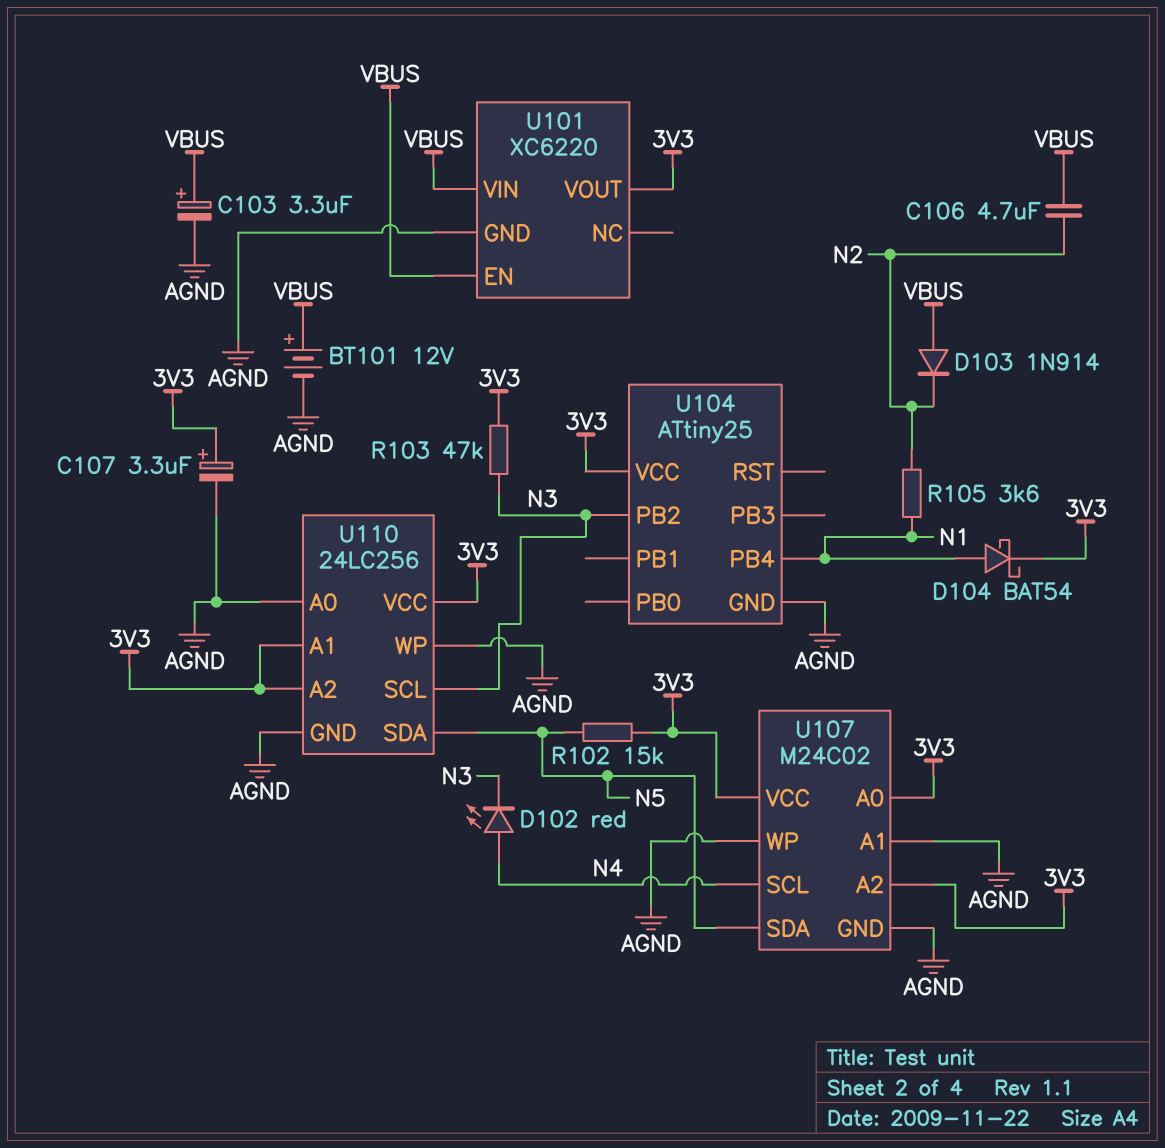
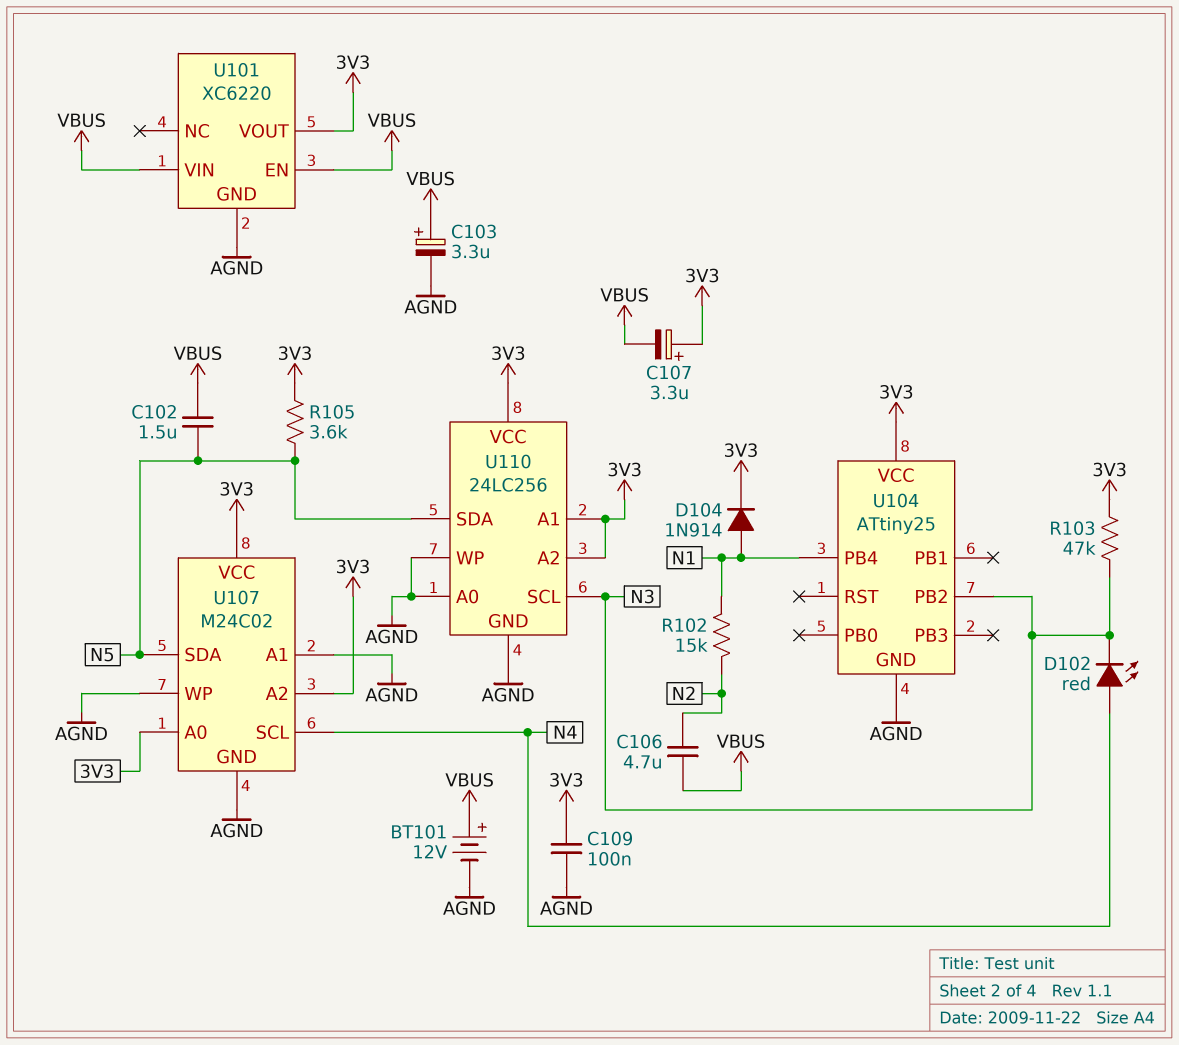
C102: none -> 1.5uF (N5, VBUS)
C107: 3.3uF (plus 3V3, minus AGND) -> 3.3uF (plus 3V3, minus VBUS)
C109: none -> 100nF (3V3, AGND)
D103: diode 1N914 (A VBUS, K N2) -> none
D104: schottky BAT54 (A N1, K 3V3) -> diode 1N914 (A N1, K 3V3)
R102: 15k (3V3, N5) -> 15k (N1, N2)
R105: 3.6k (N1, N2) -> 3.6k (3V3, N5)

